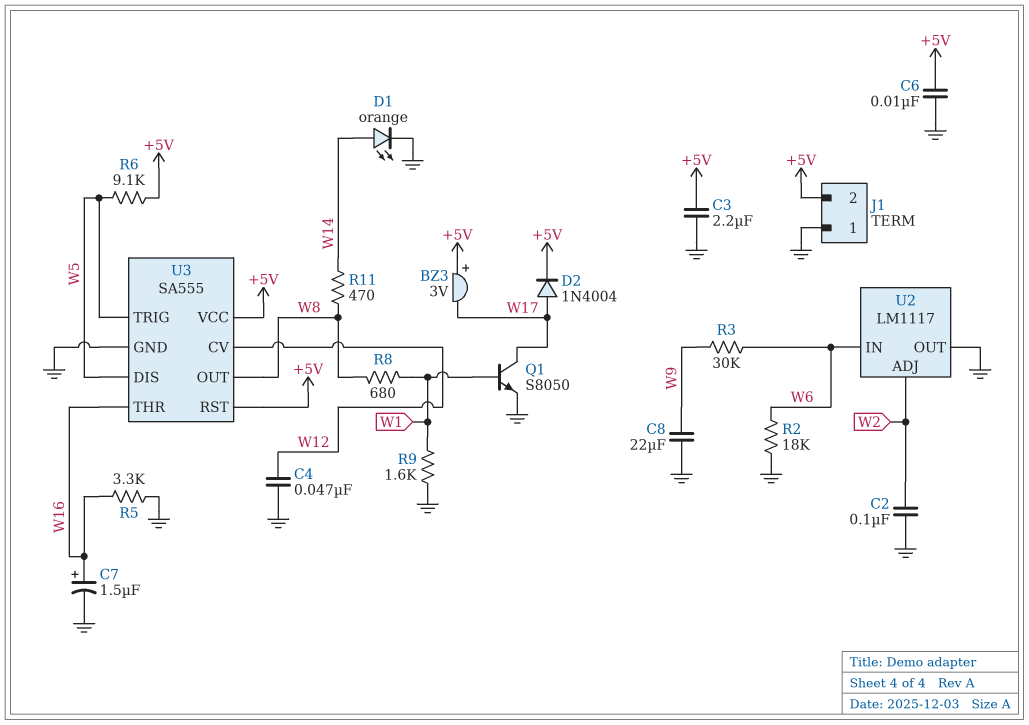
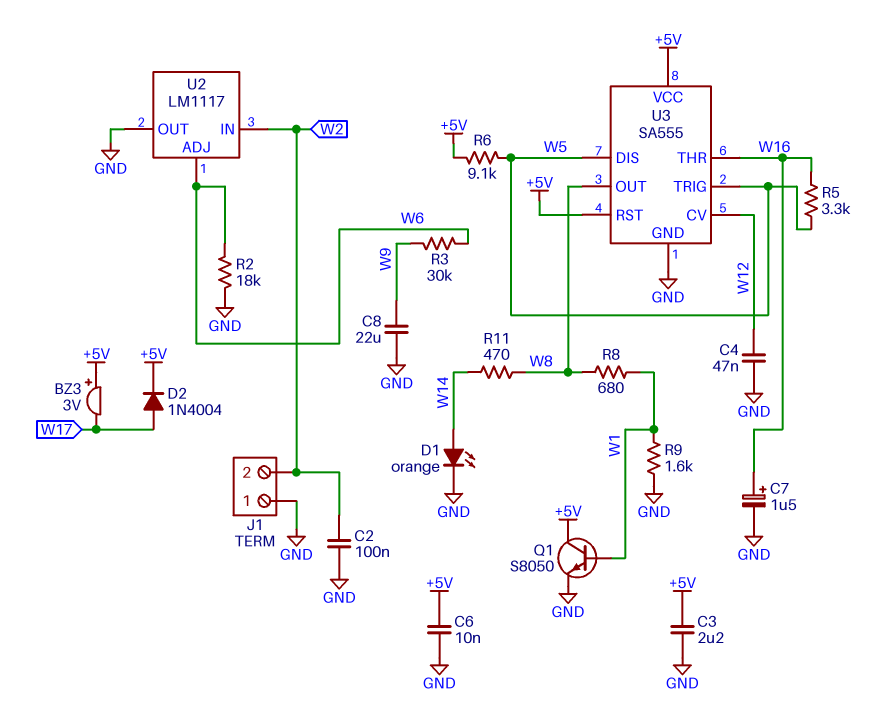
J1 pin 2: +5V -> W2
Q1: NPN S8050 (B W1, C W17, E GND) -> NPN S8050 (B W1, C +5V, E GND)
R5: 3.3k (GND, W16) -> 3.3k (W5, W16)
U2 pin ADJ: W2 -> W6
U2 pin IN: W6 -> W2

